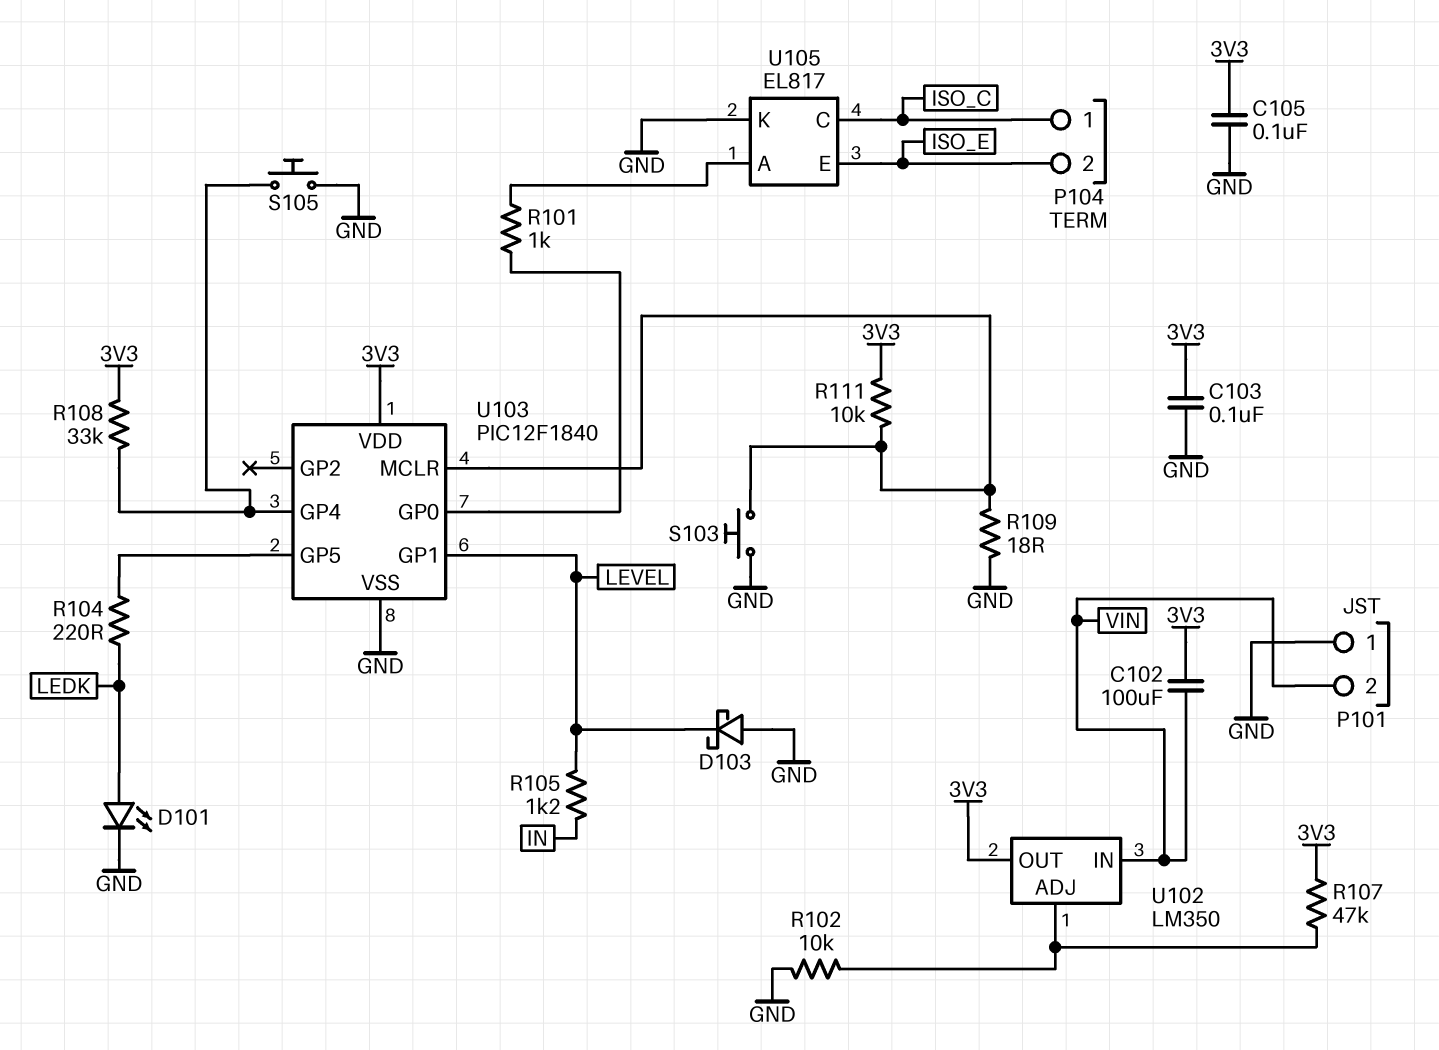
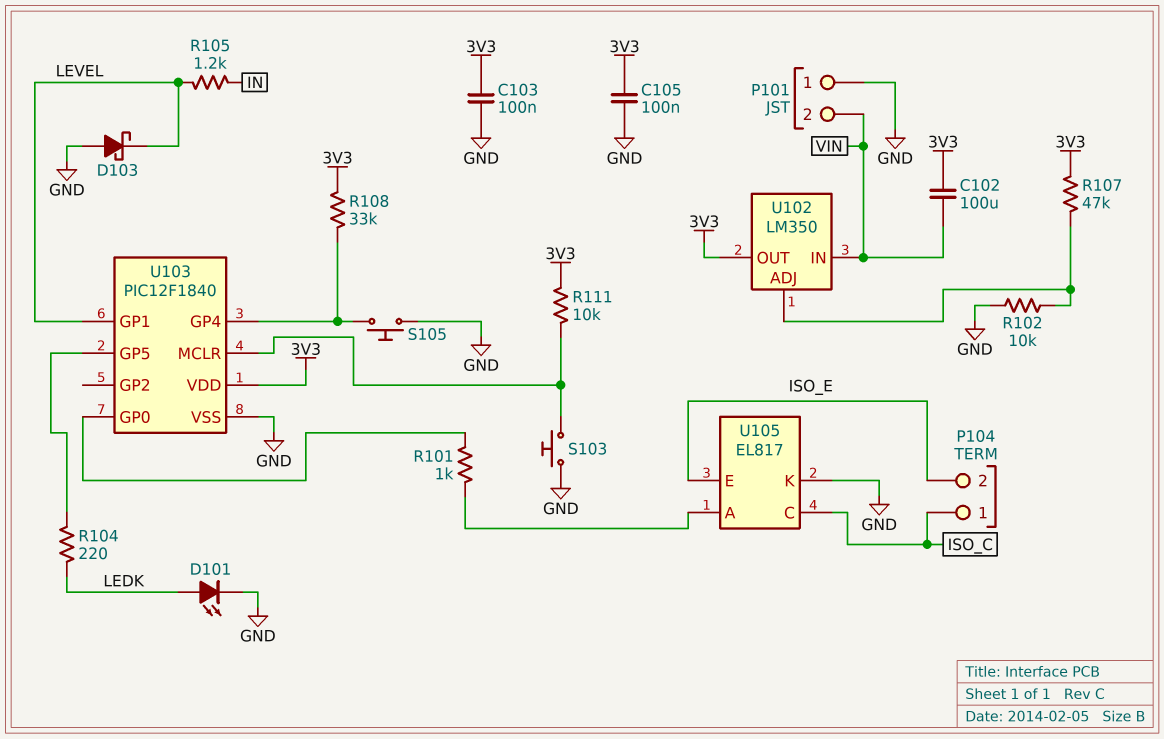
R109: 18 (GND, U103/MCLR) -> none

